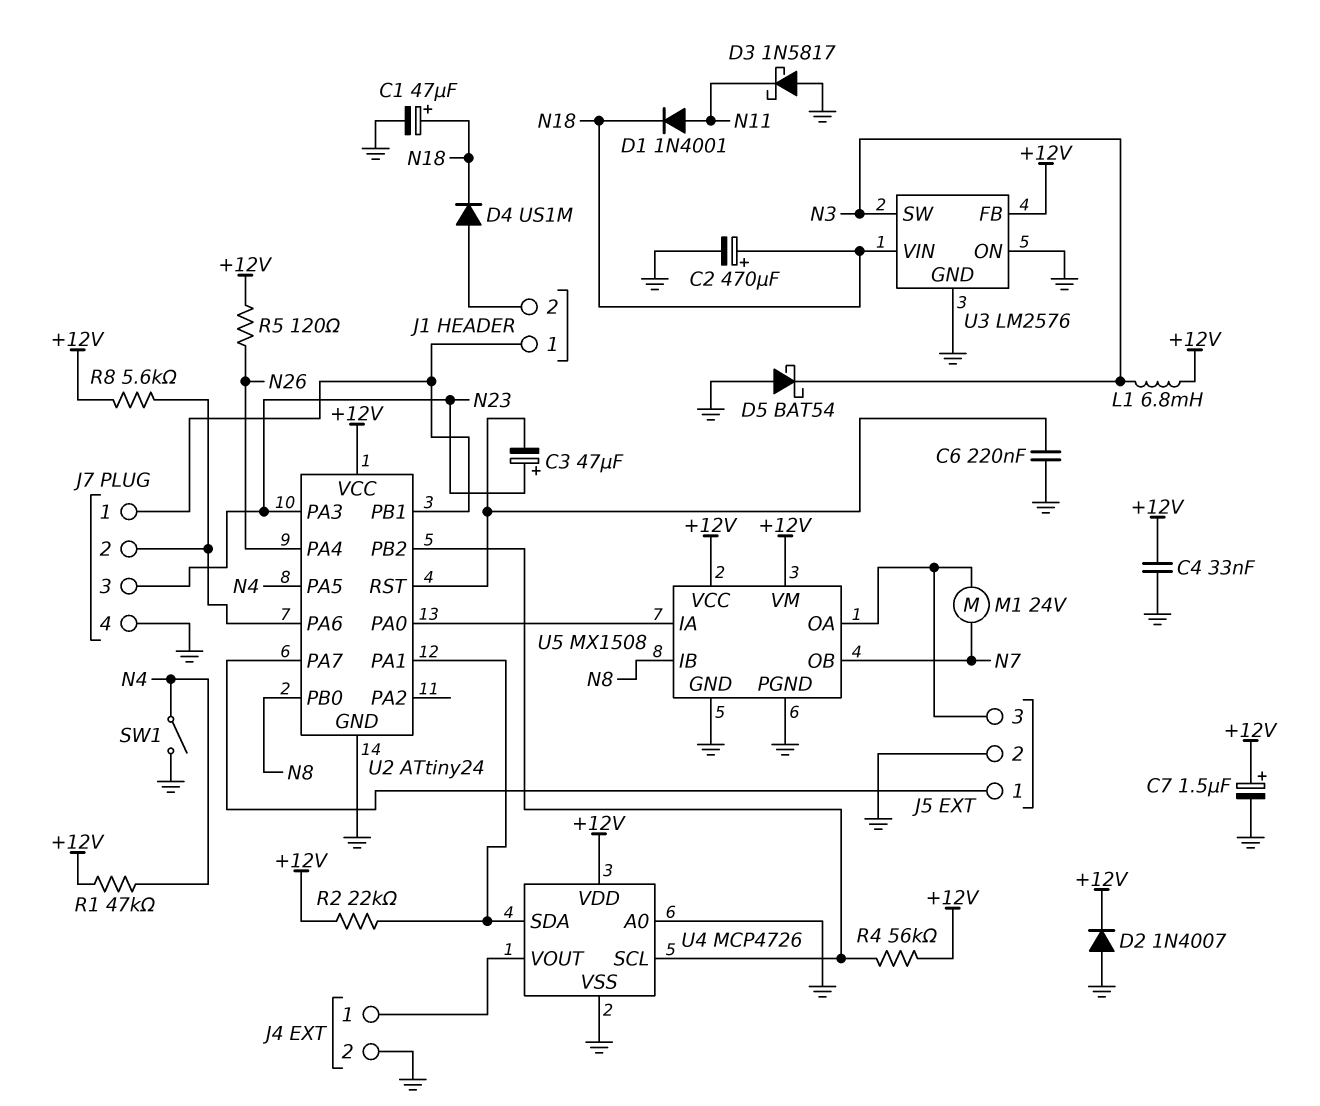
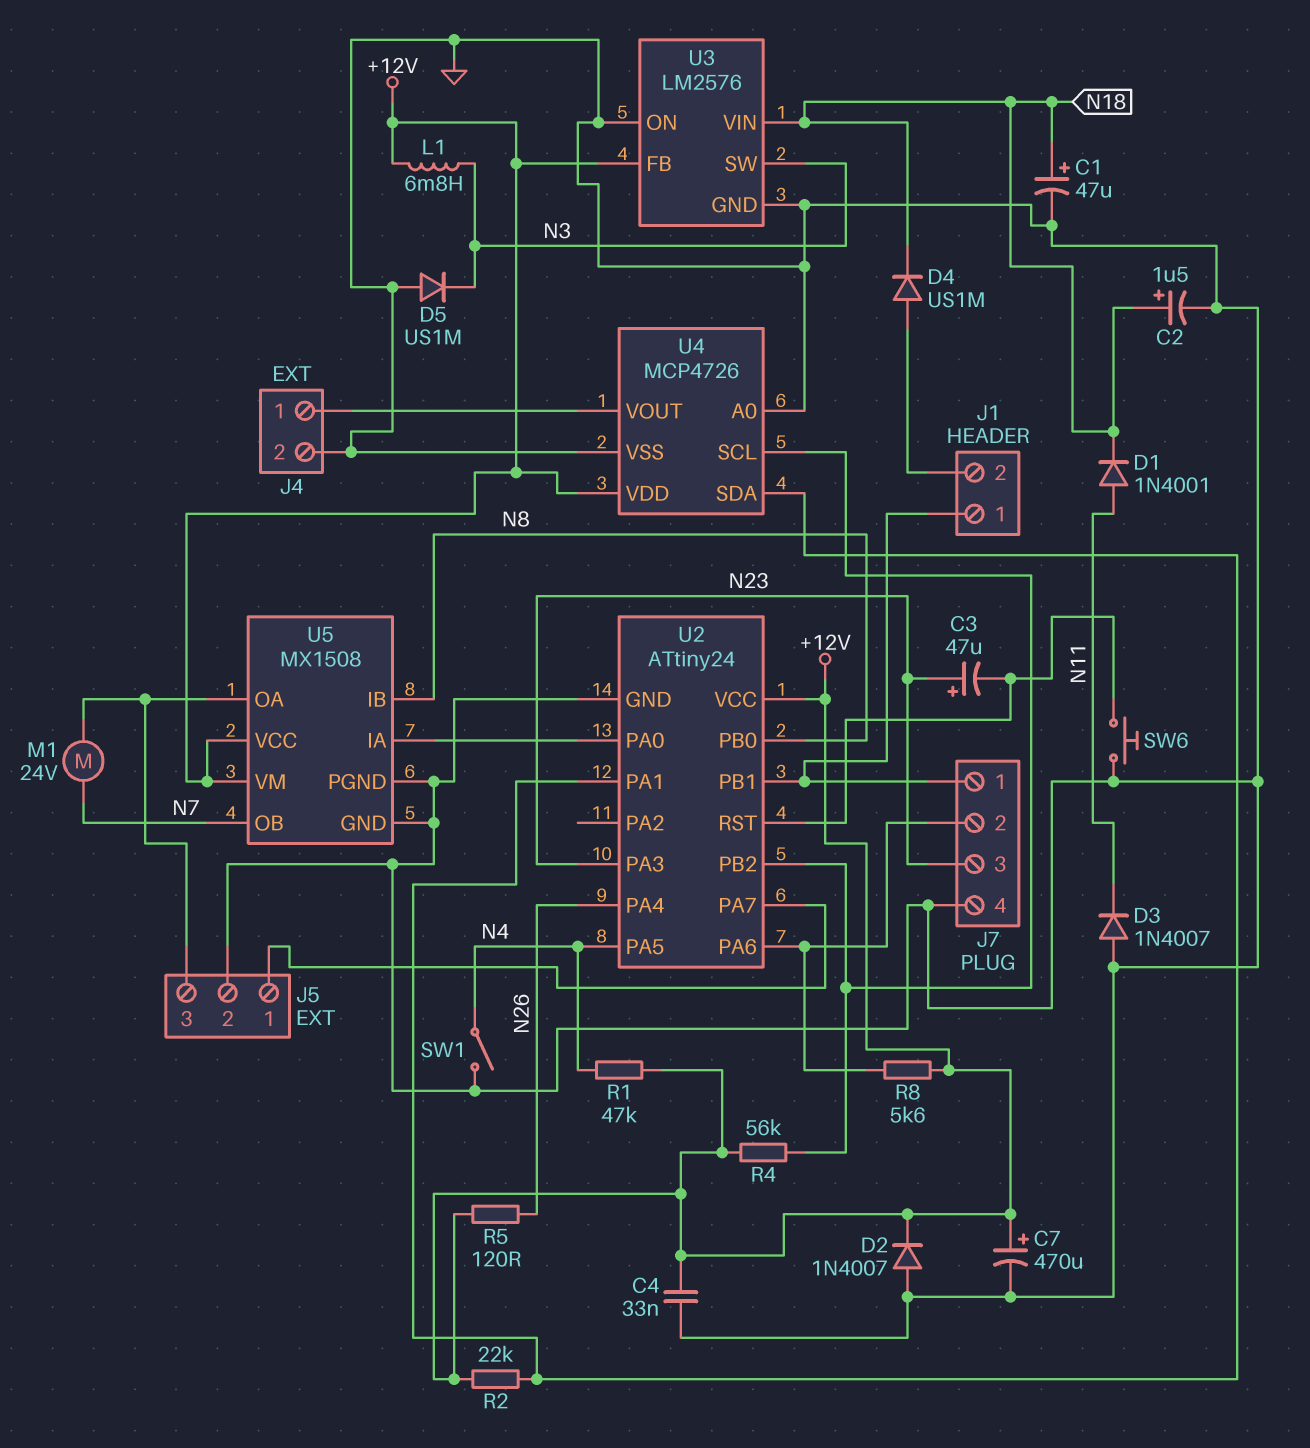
C2: 470uF (plus N18, minus GND) -> 1.5uF (plus N18, minus GND)
C6: 220nF (GND, U2/RST) -> none
C7: 1.5uF (plus +12V, minus GND) -> 470uF (plus +12V, minus GND)
D3: schottky 1N5817 (A GND, K N11) -> diode 1N4007 (A GND, K N11)
D5: schottky BAT54 (A GND, K N3) -> diode US1M (A GND, K N3)
SW6: none -> button (GND, U2/RST)

